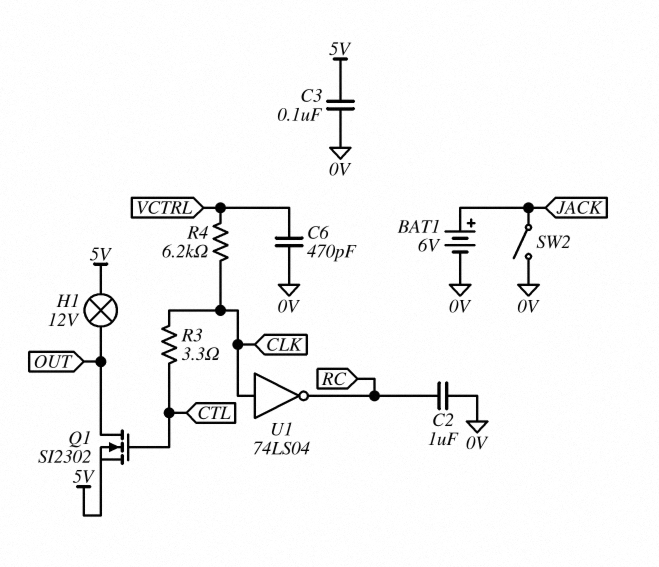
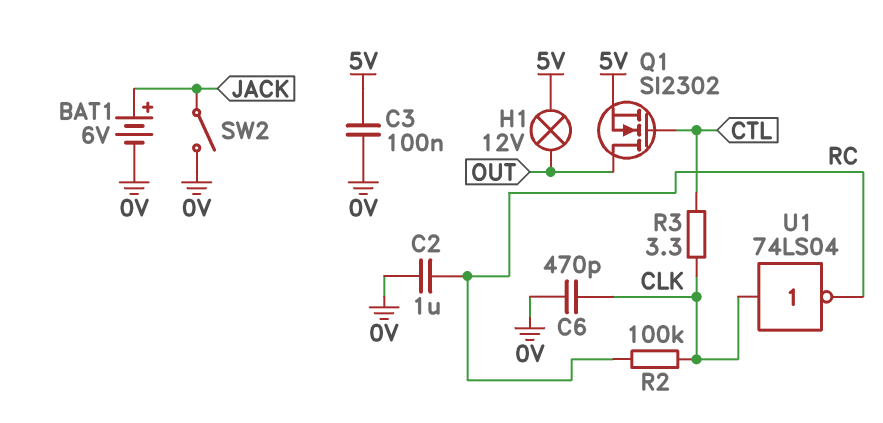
C6: 470pF (0V, VCTRL) -> 470pF (0V, CLK)
R2: none -> 100k (CLK, RC)
R4: 6.2k (CLK, VCTRL) -> none

